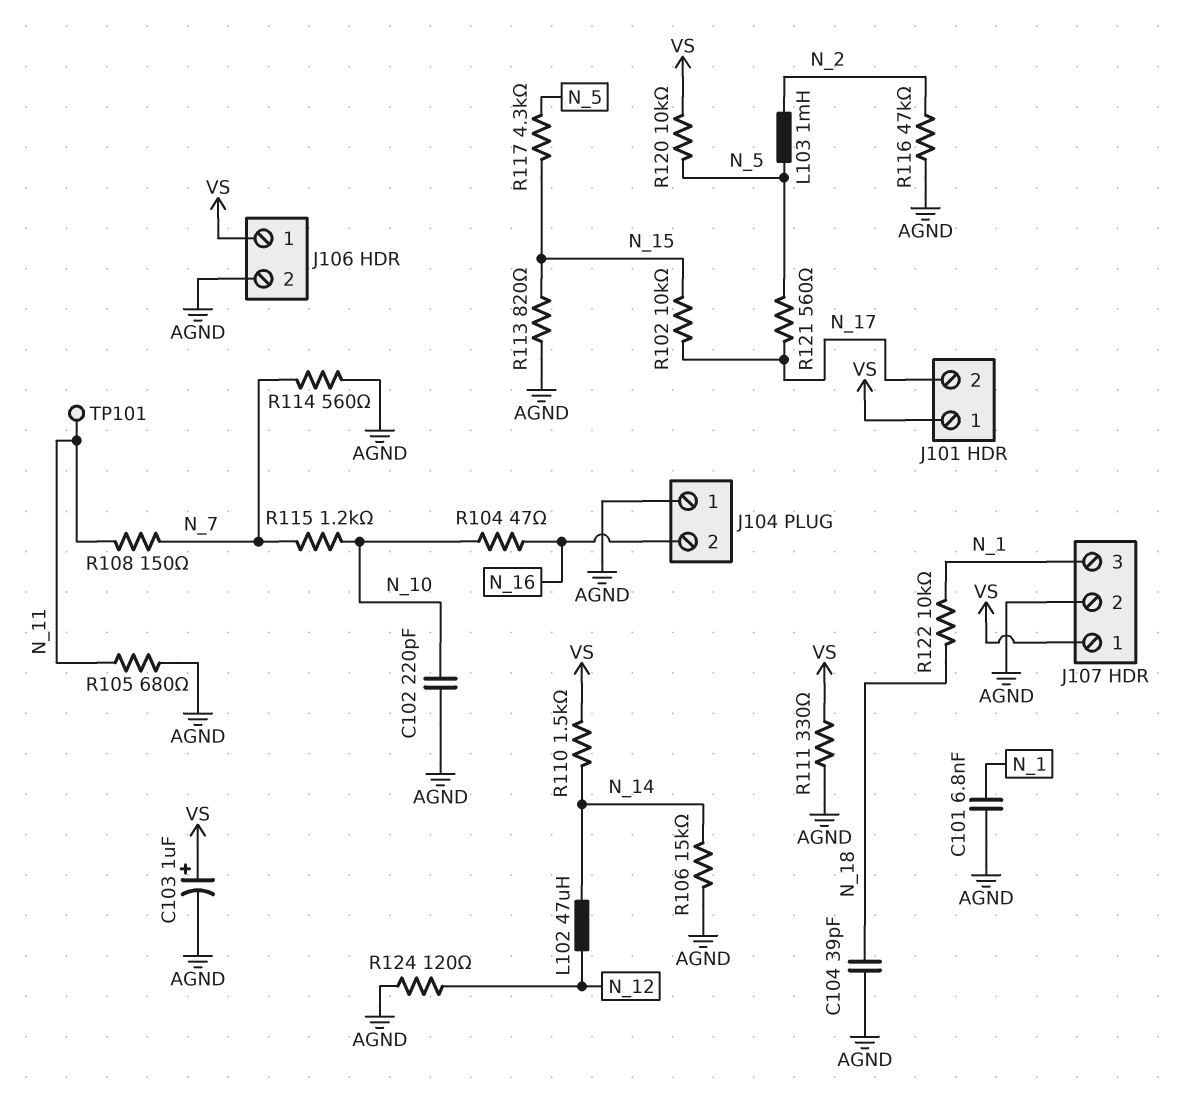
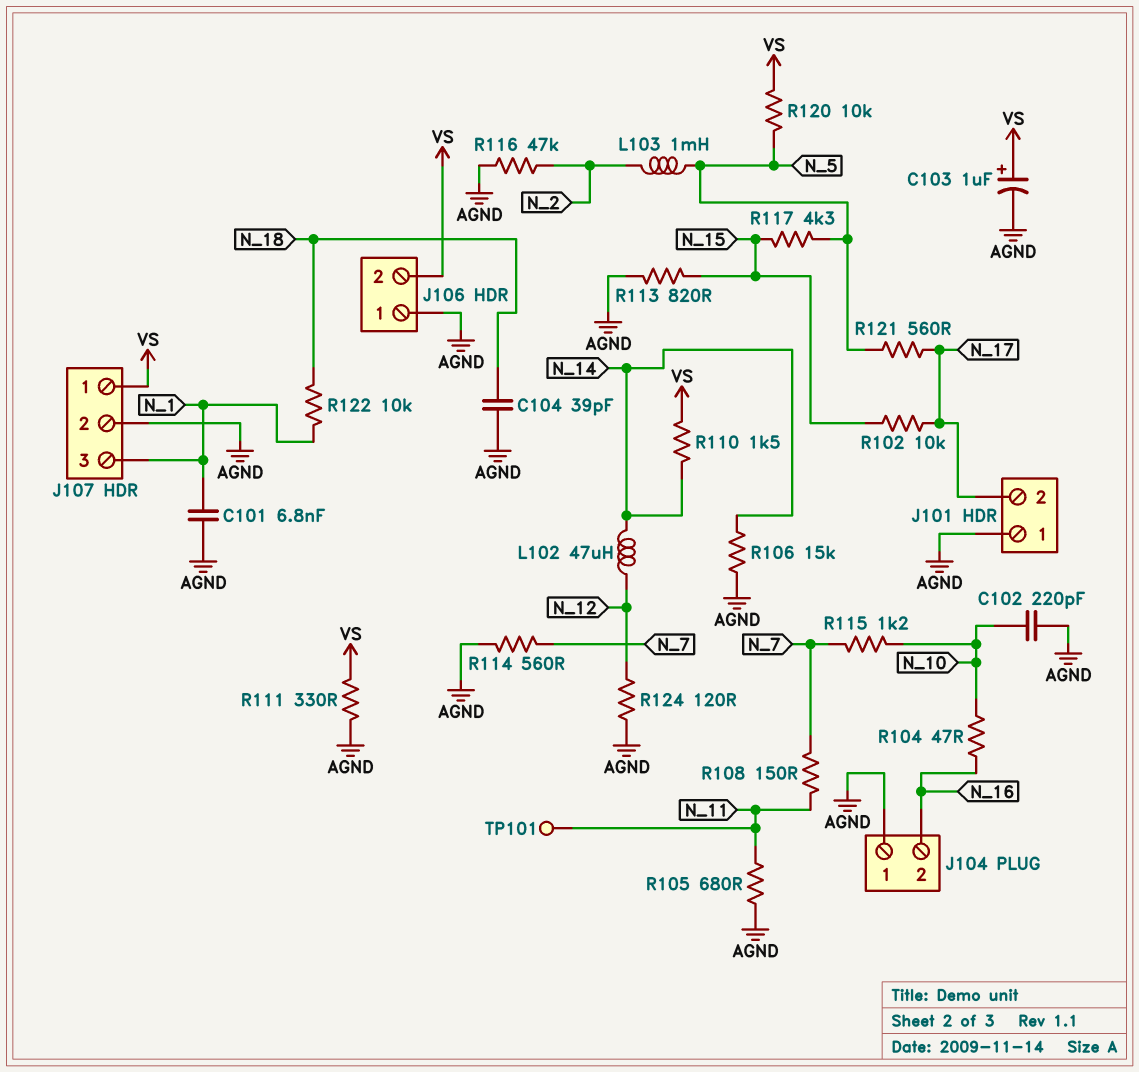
J101 pin 1: VS -> AGND
J106 pin 1: VS -> AGND
J106 pin 2: AGND -> VS

